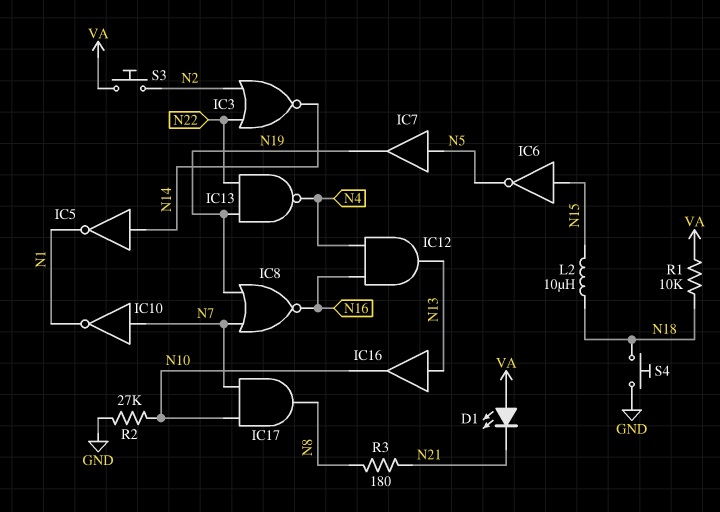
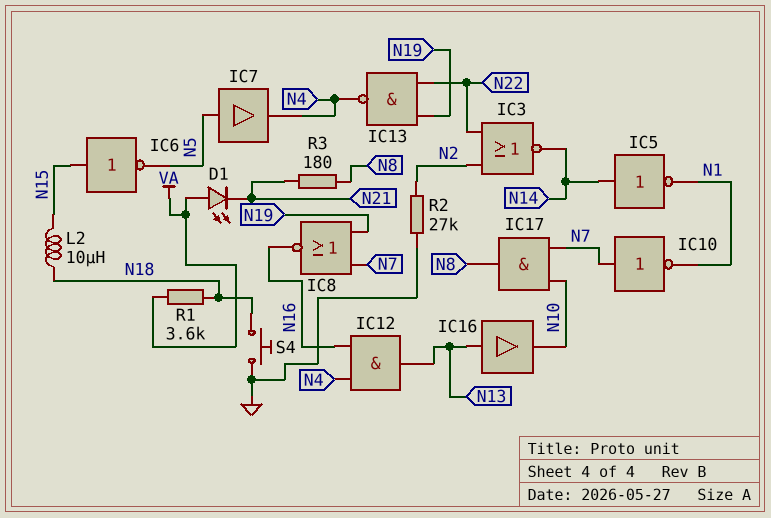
IC7: buffer (in N5, out N19) -> buffer (in N5, out N4)
R1: 10k (N18, VA) -> 3.6k (N18, VA)
R2: 27k (GND, N10) -> 27k (GND, N2)
S3: button (N2, VA) -> none

